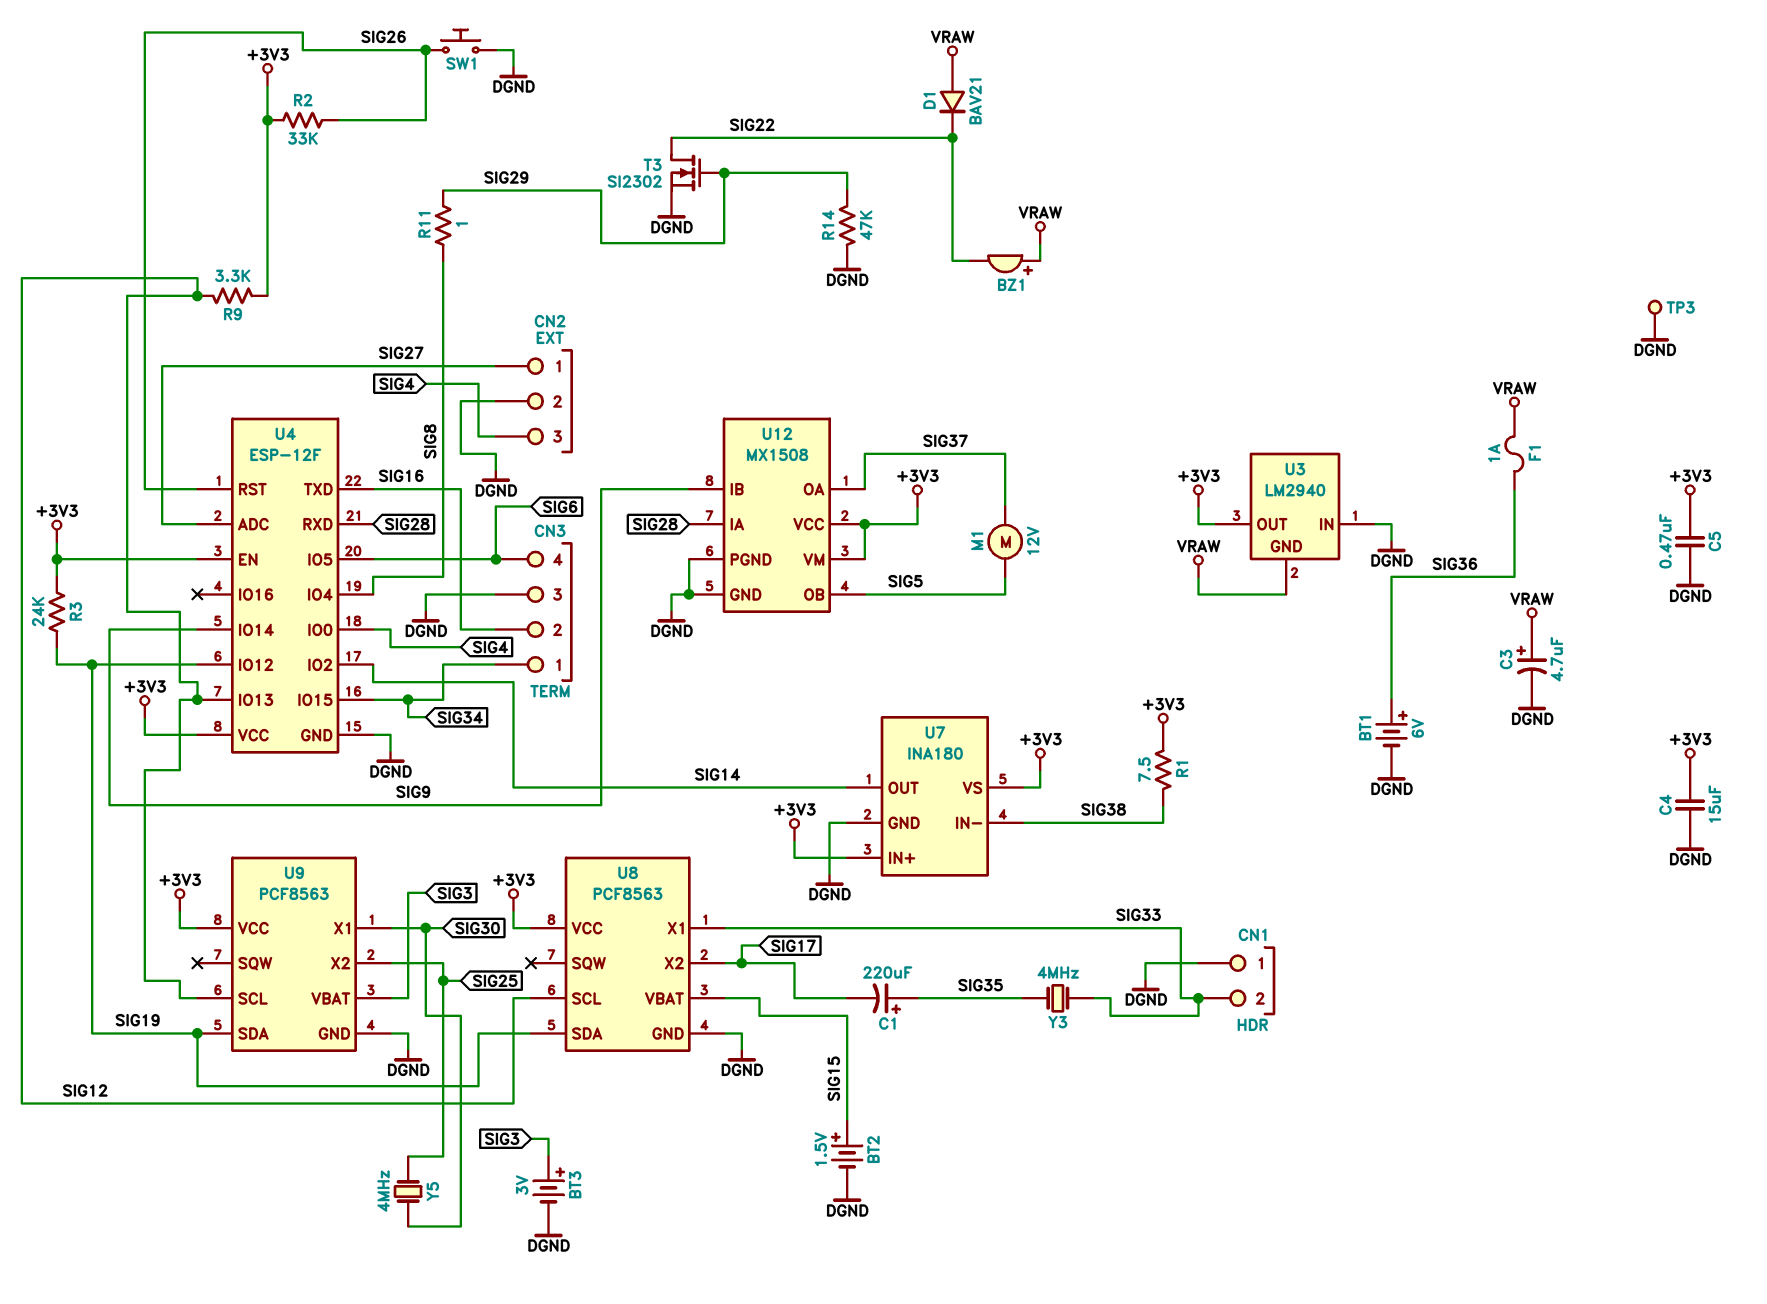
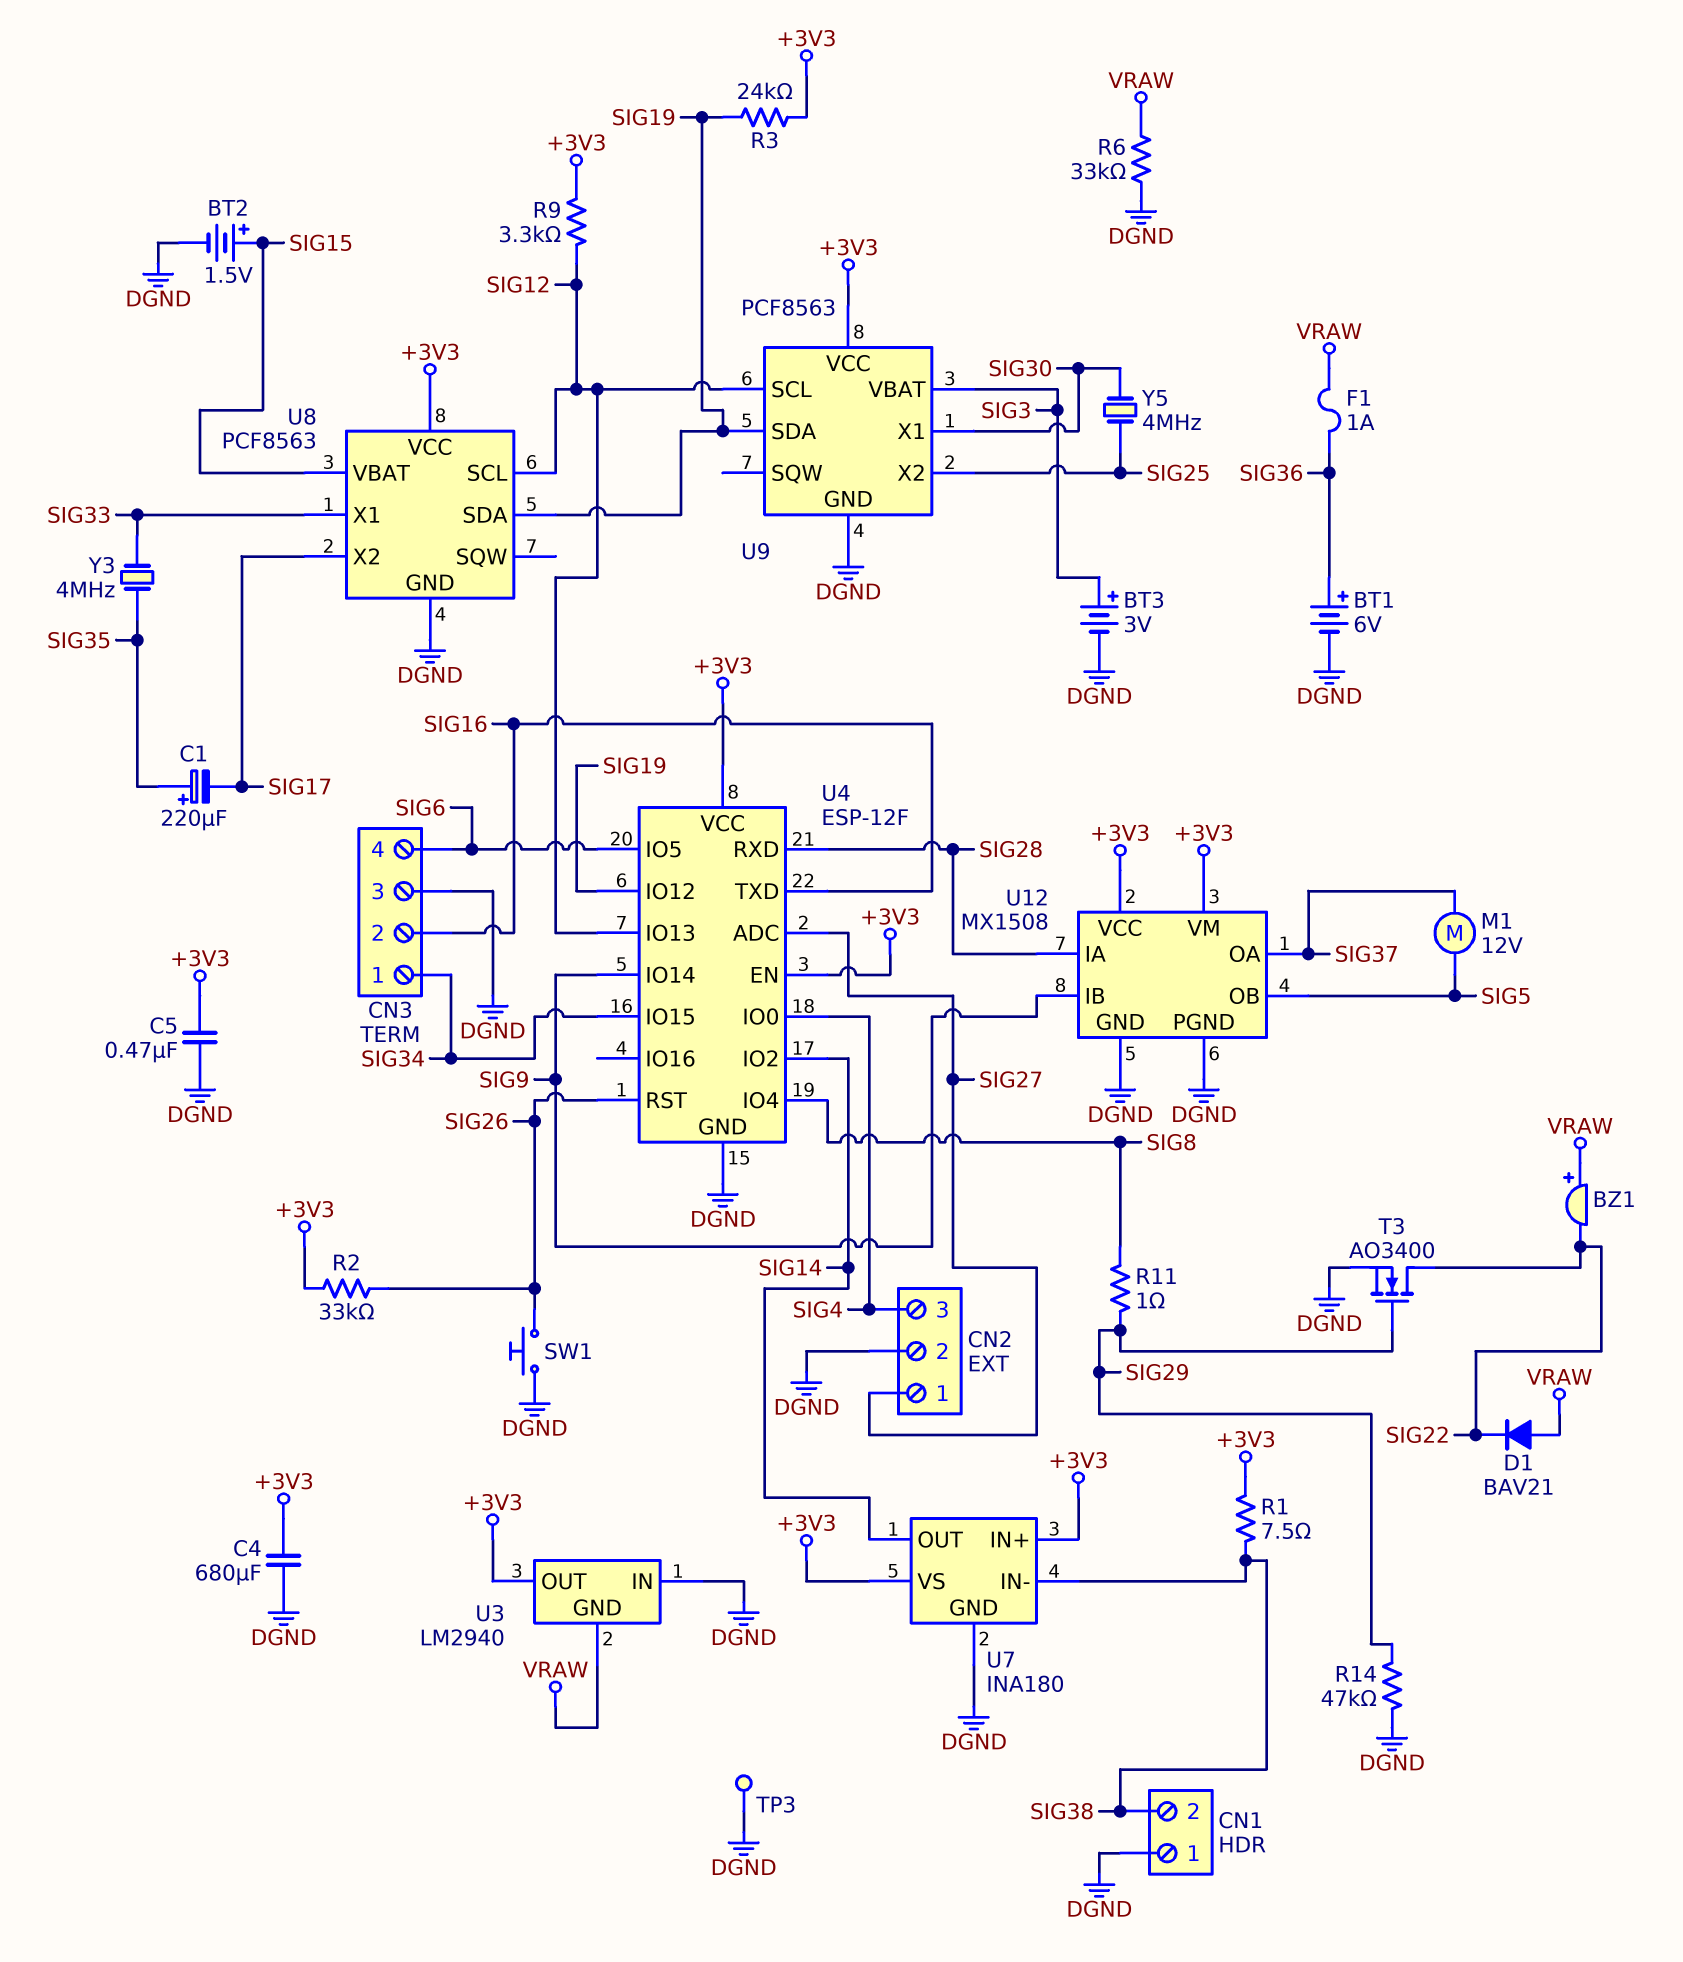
C3: 4.7uF (plus VRAW, minus DGND) -> none
C4: 15uF (+3V3, DGND) -> 680uF (+3V3, DGND)
CN1 pin 2: SIG33 -> SIG38
R6: none -> 33k (DGND, VRAW)
T3: NMOS SI2302 (G SIG29, D SIG22, S DGND) -> NMOS AO3400 (G SIG29, D SIG22, S DGND)

